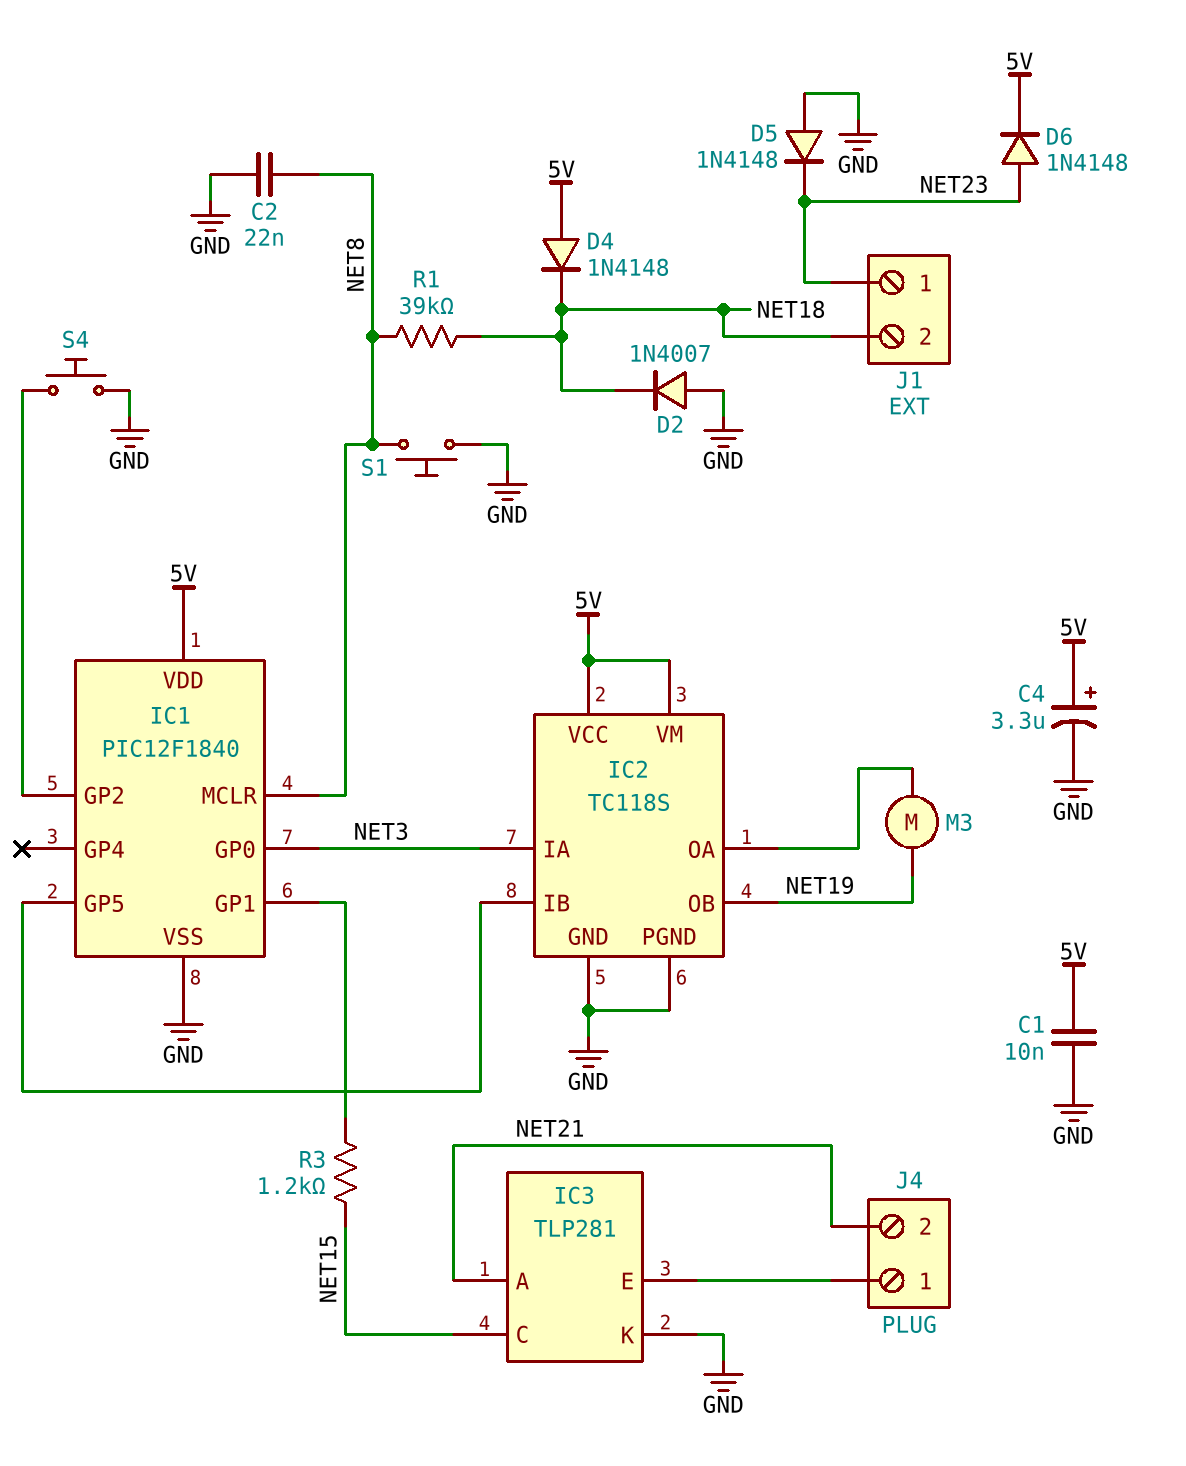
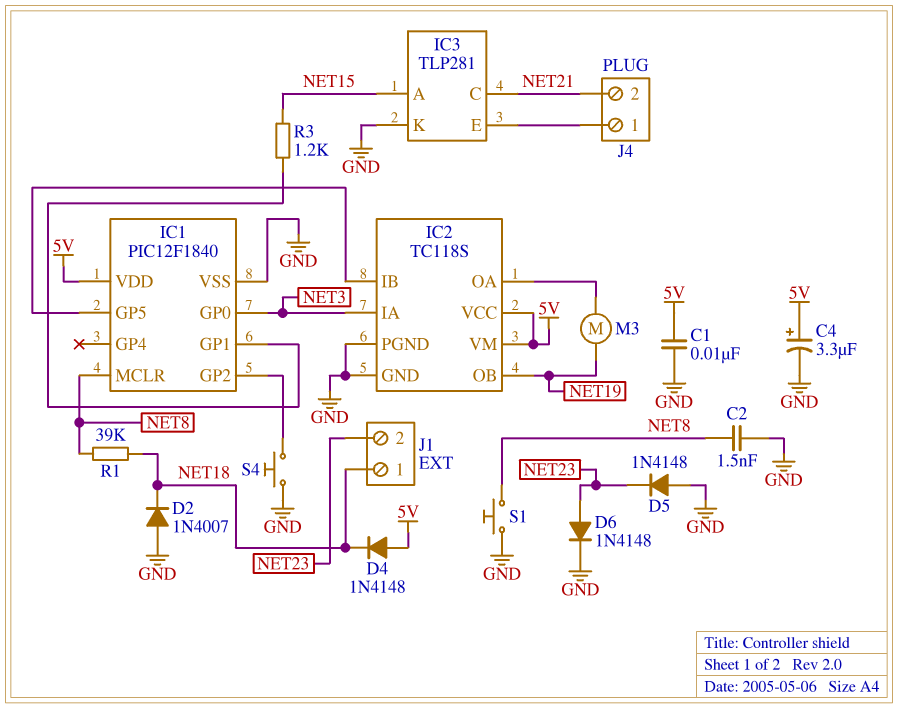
C2: 22nF (GND, NET8) -> 1.5nF (GND, NET8)
D6: diode 1N4148 (A NET23, K 5V) -> diode 1N4148 (A NET23, K GND)
IC3 pin A: NET21 -> NET15
IC3 pin C: NET15 -> NET21
J1 pin 1: NET23 -> NET18
J1 pin 2: NET18 -> NET23

